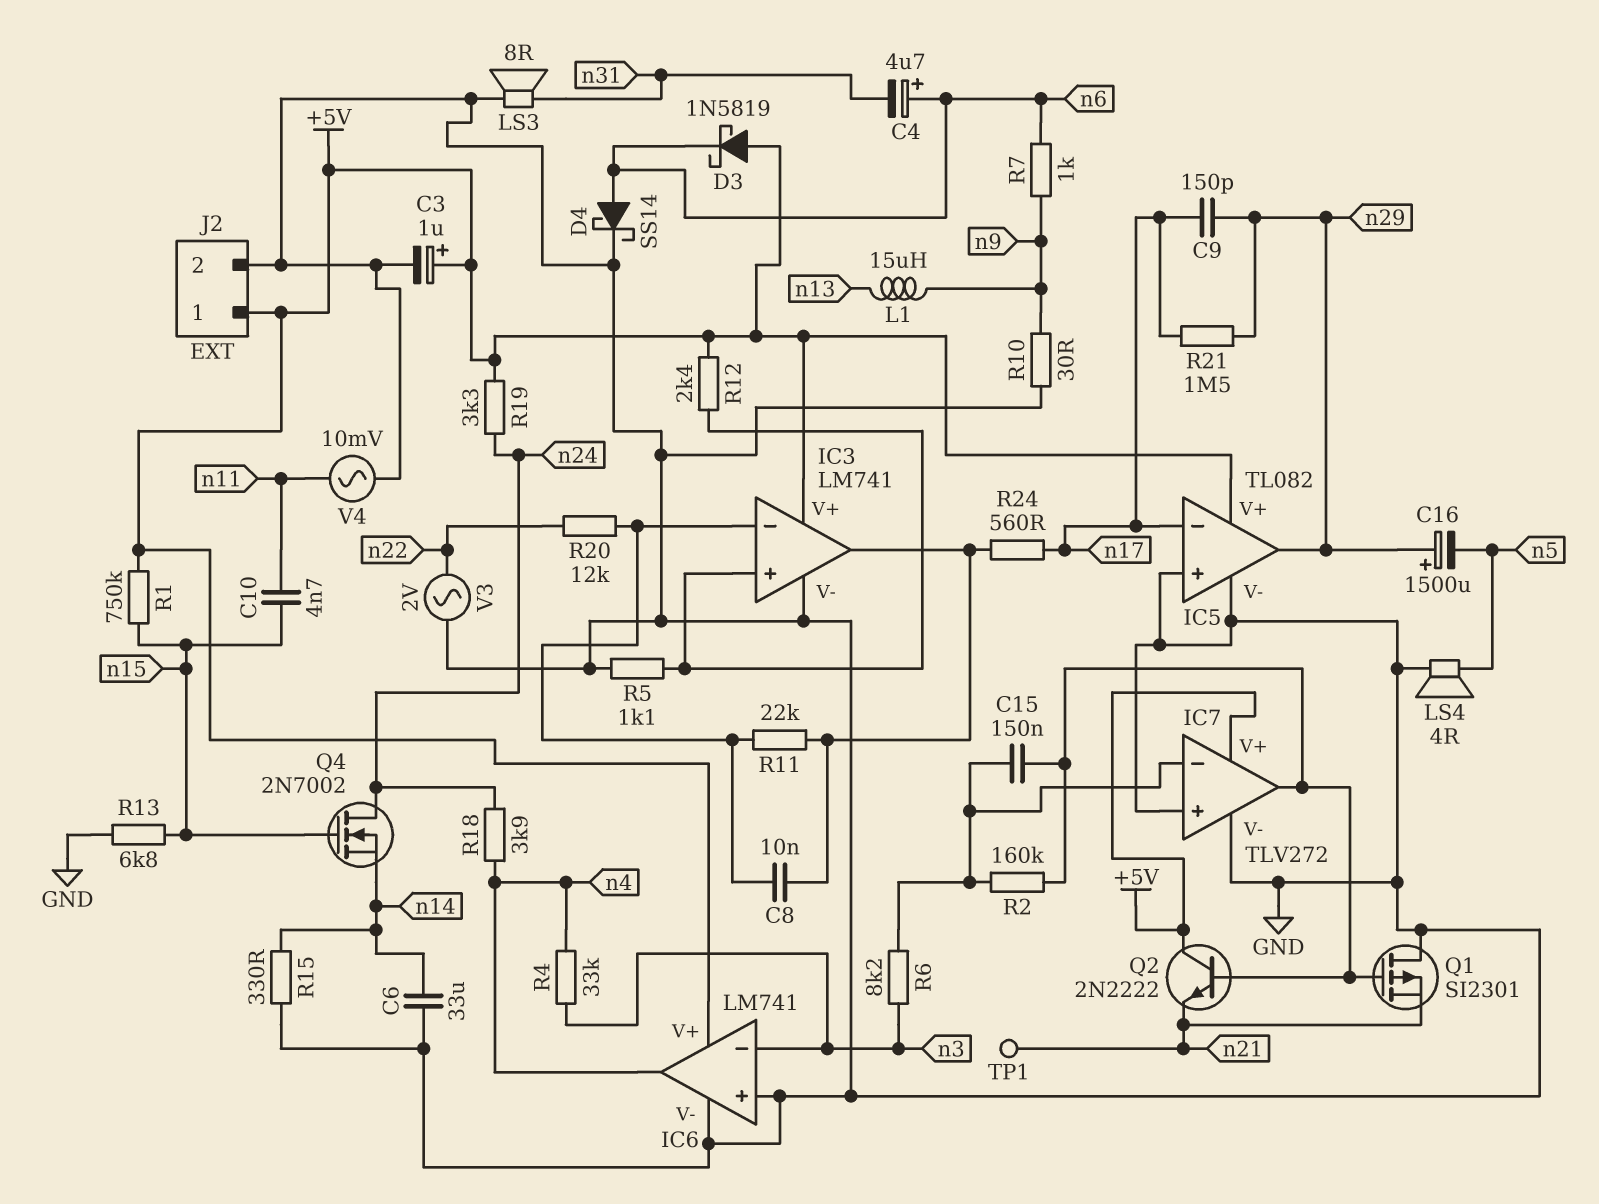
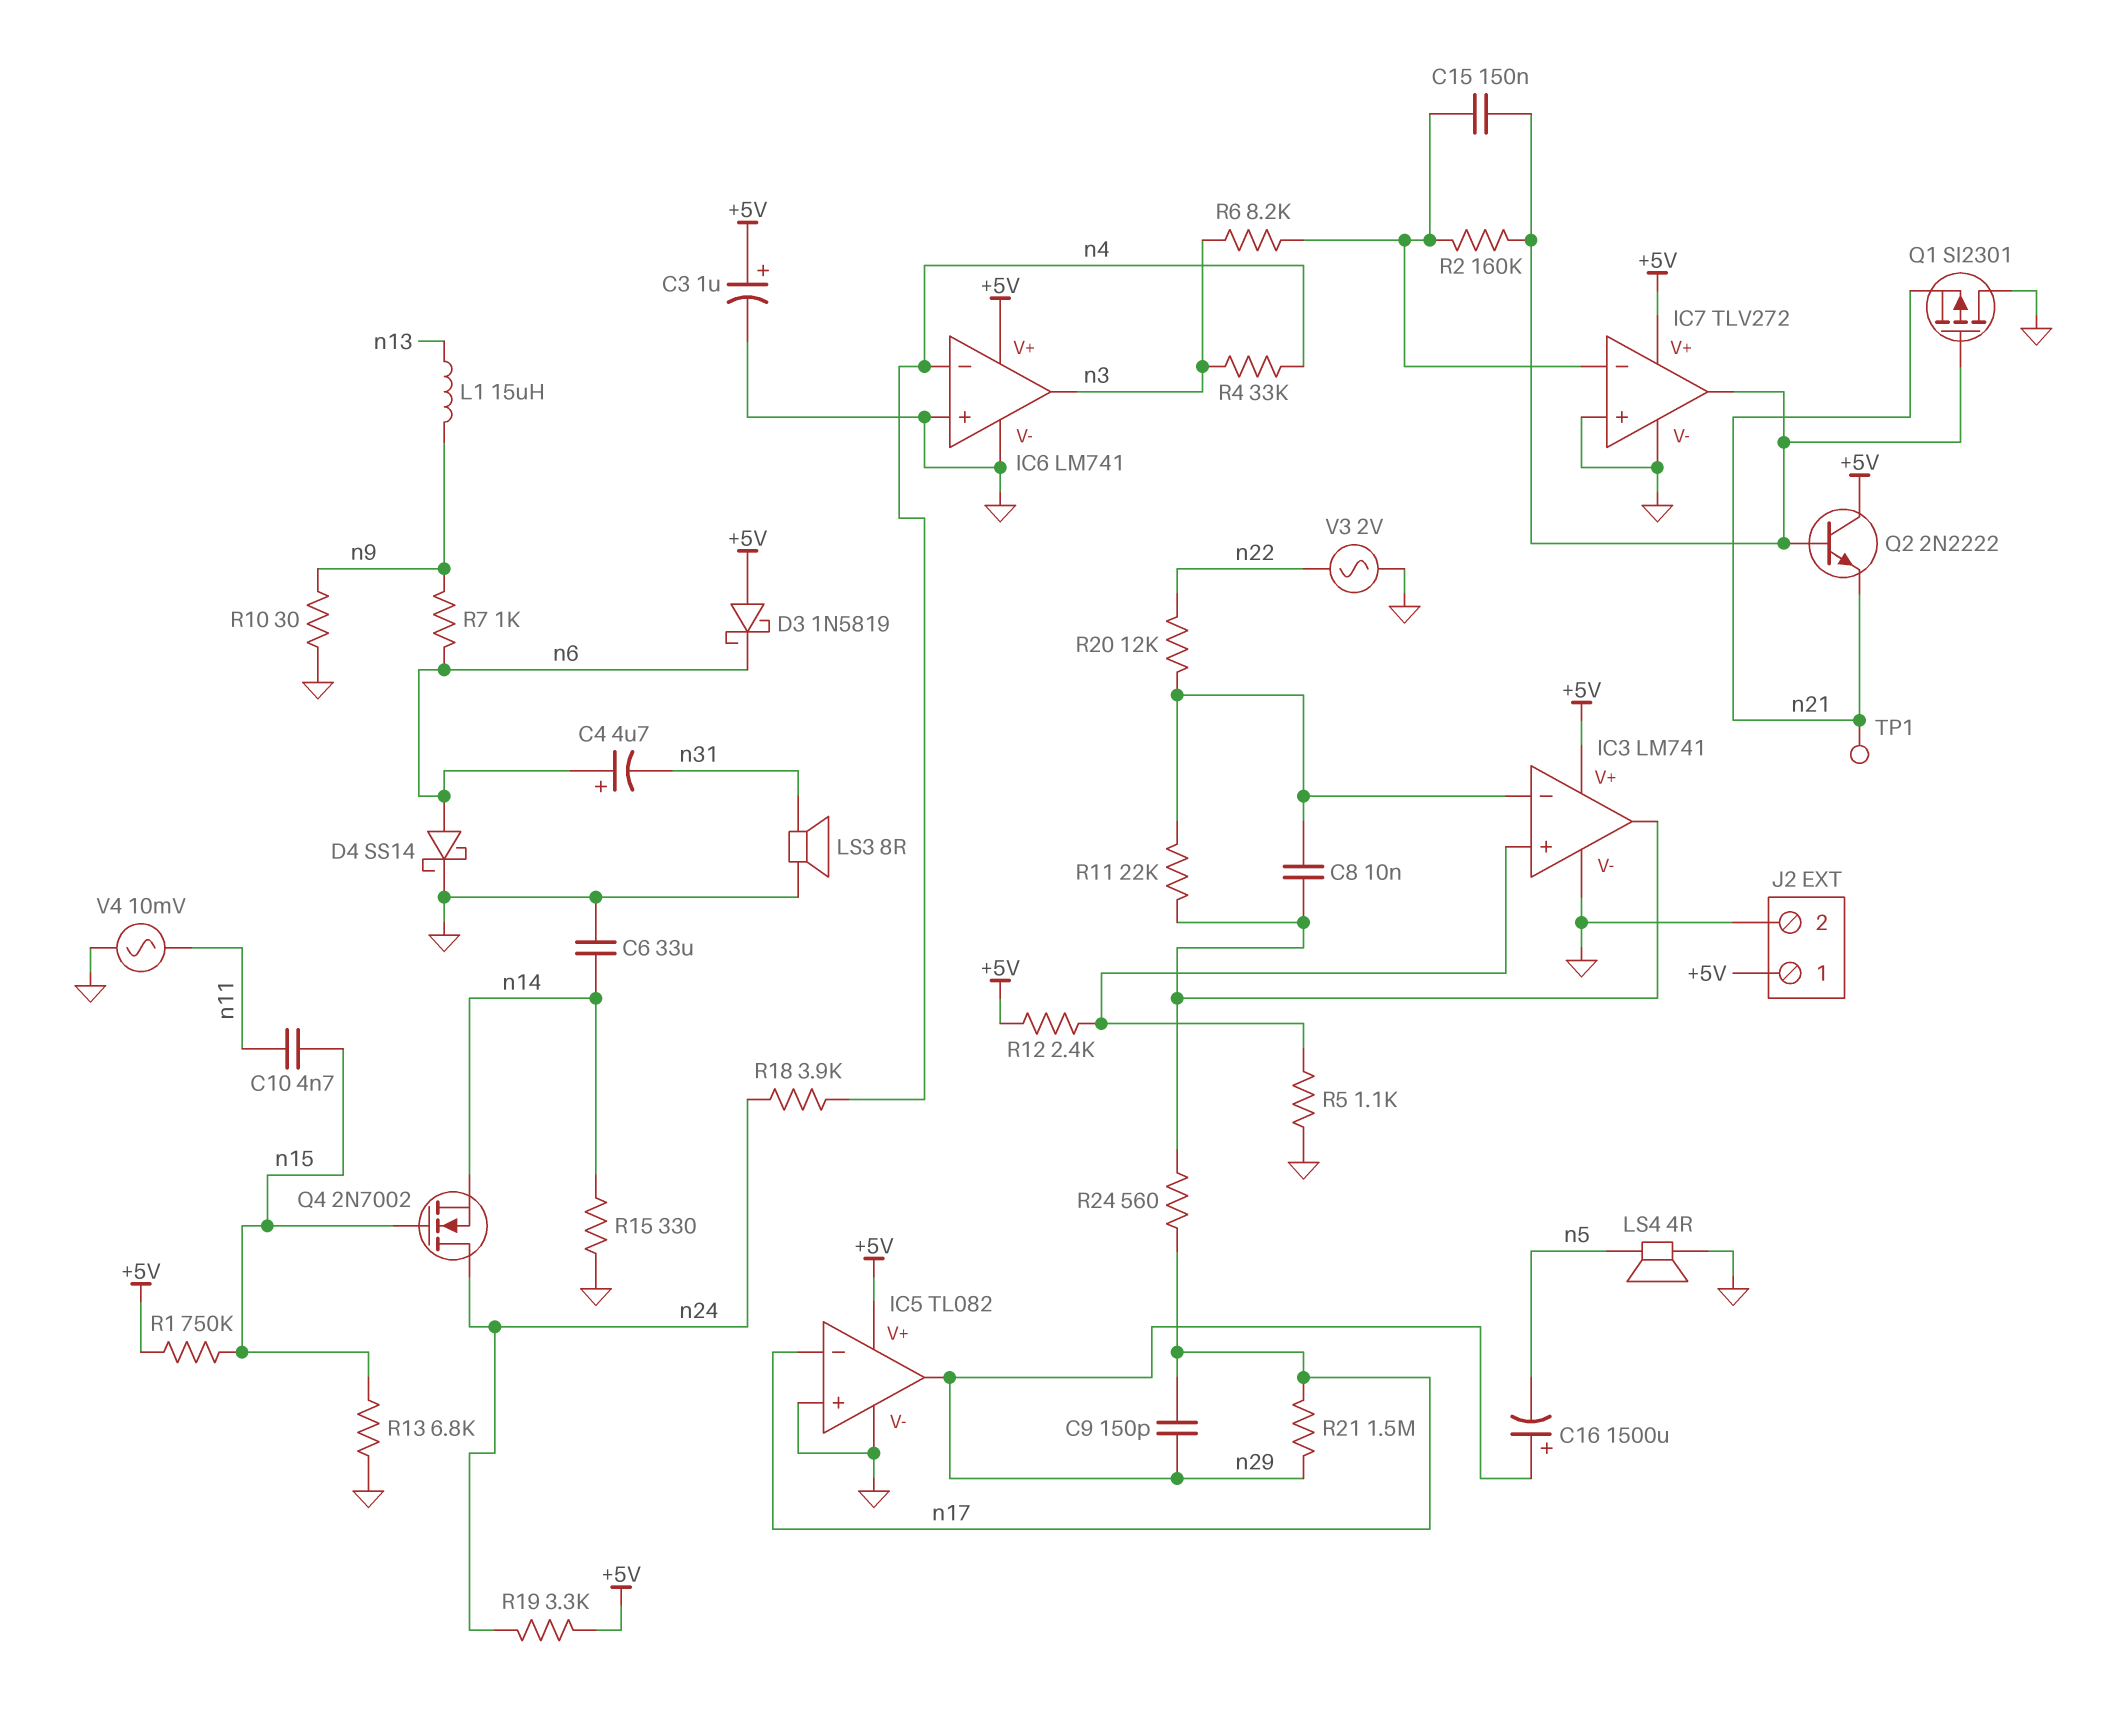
IC6 pin in-: n3 -> n4
IC6 pin out: n4 -> n3

